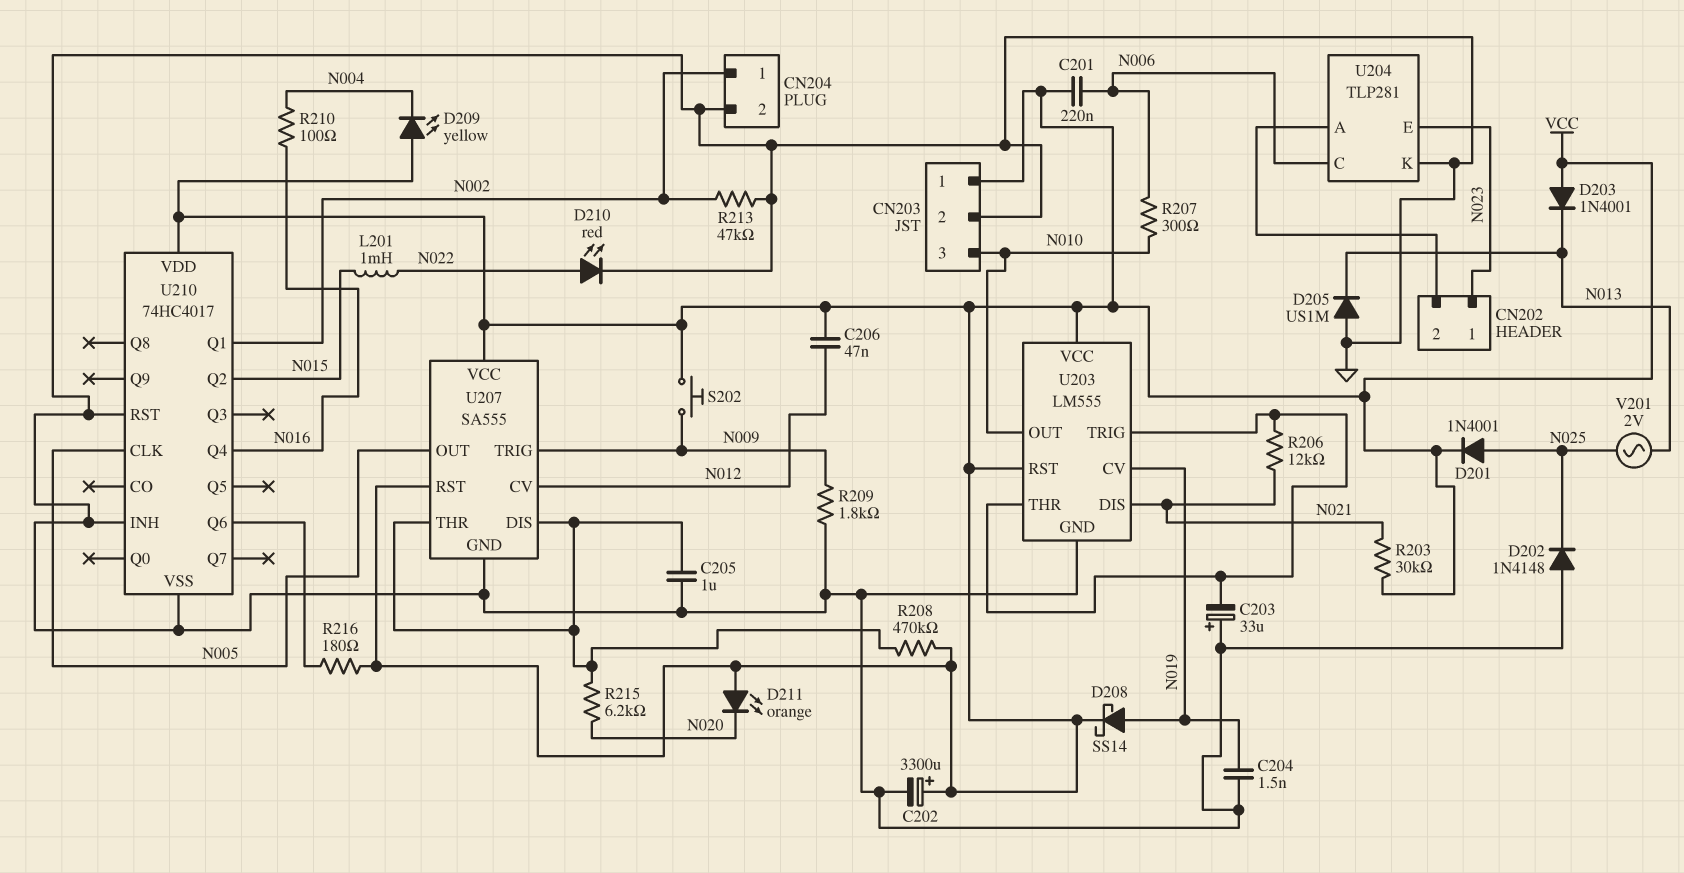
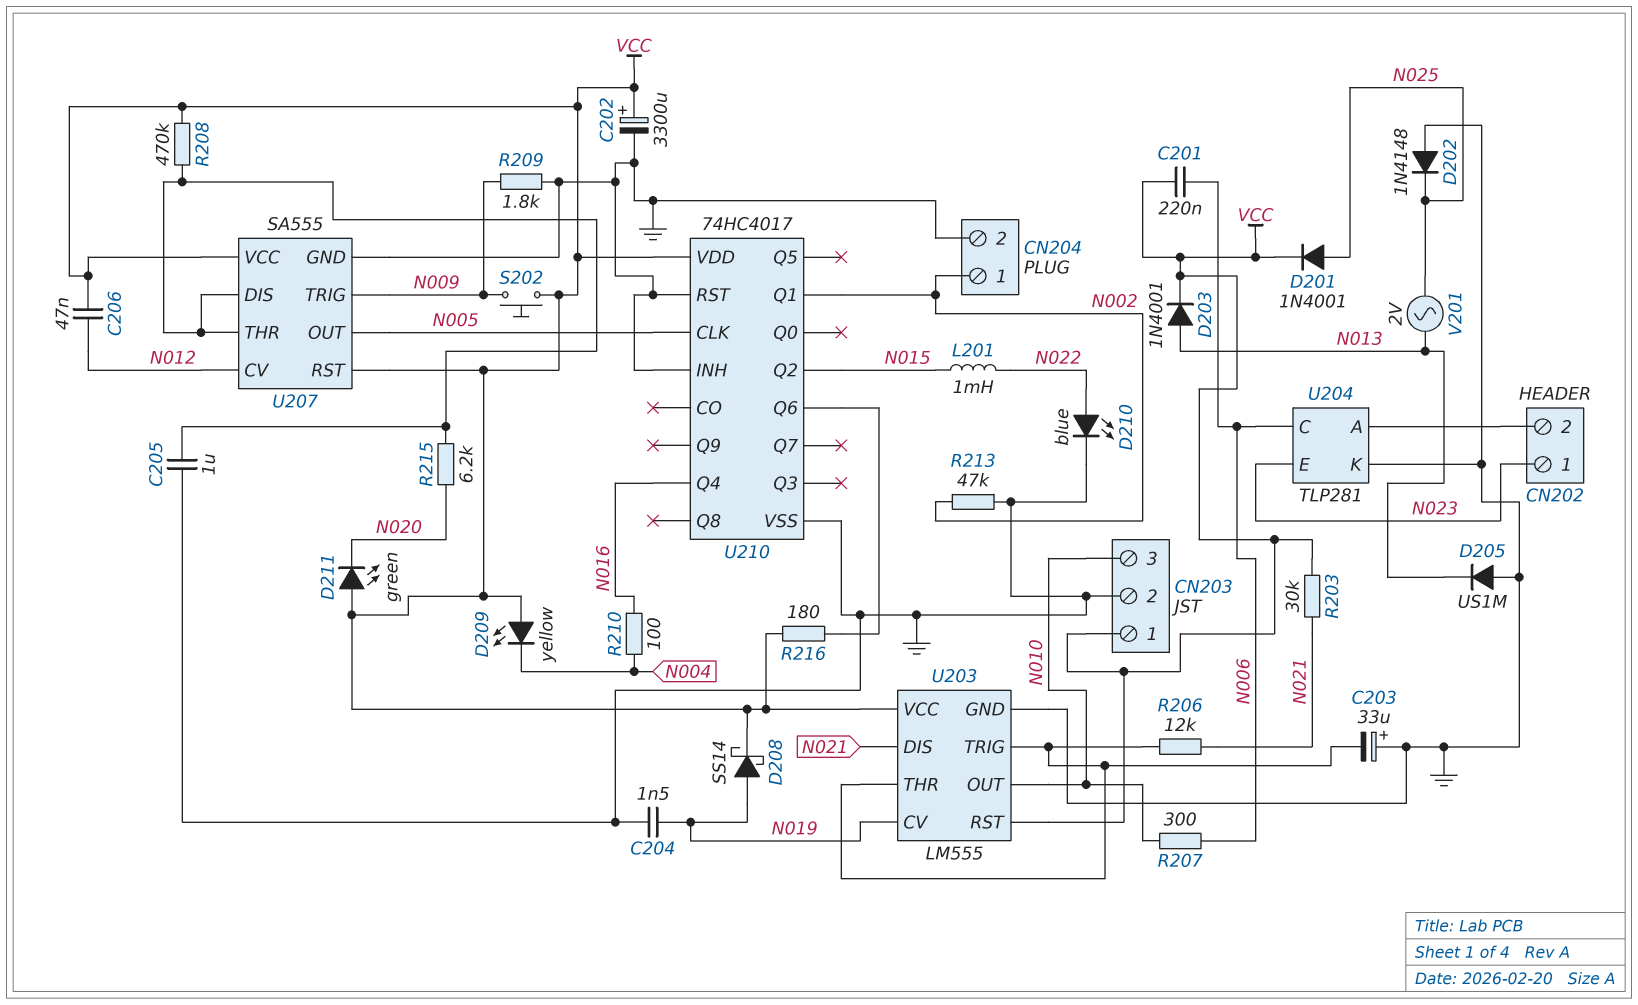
D203: diode 1N4001 (A VCC, K N013) -> diode 1N4001 (A N013, K VCC)
D210: LED red (A N022, K GND) -> LED blue (A N022, K GND)
D211: LED orange (A VCC, K N020) -> LED green (A VCC, K N020)

